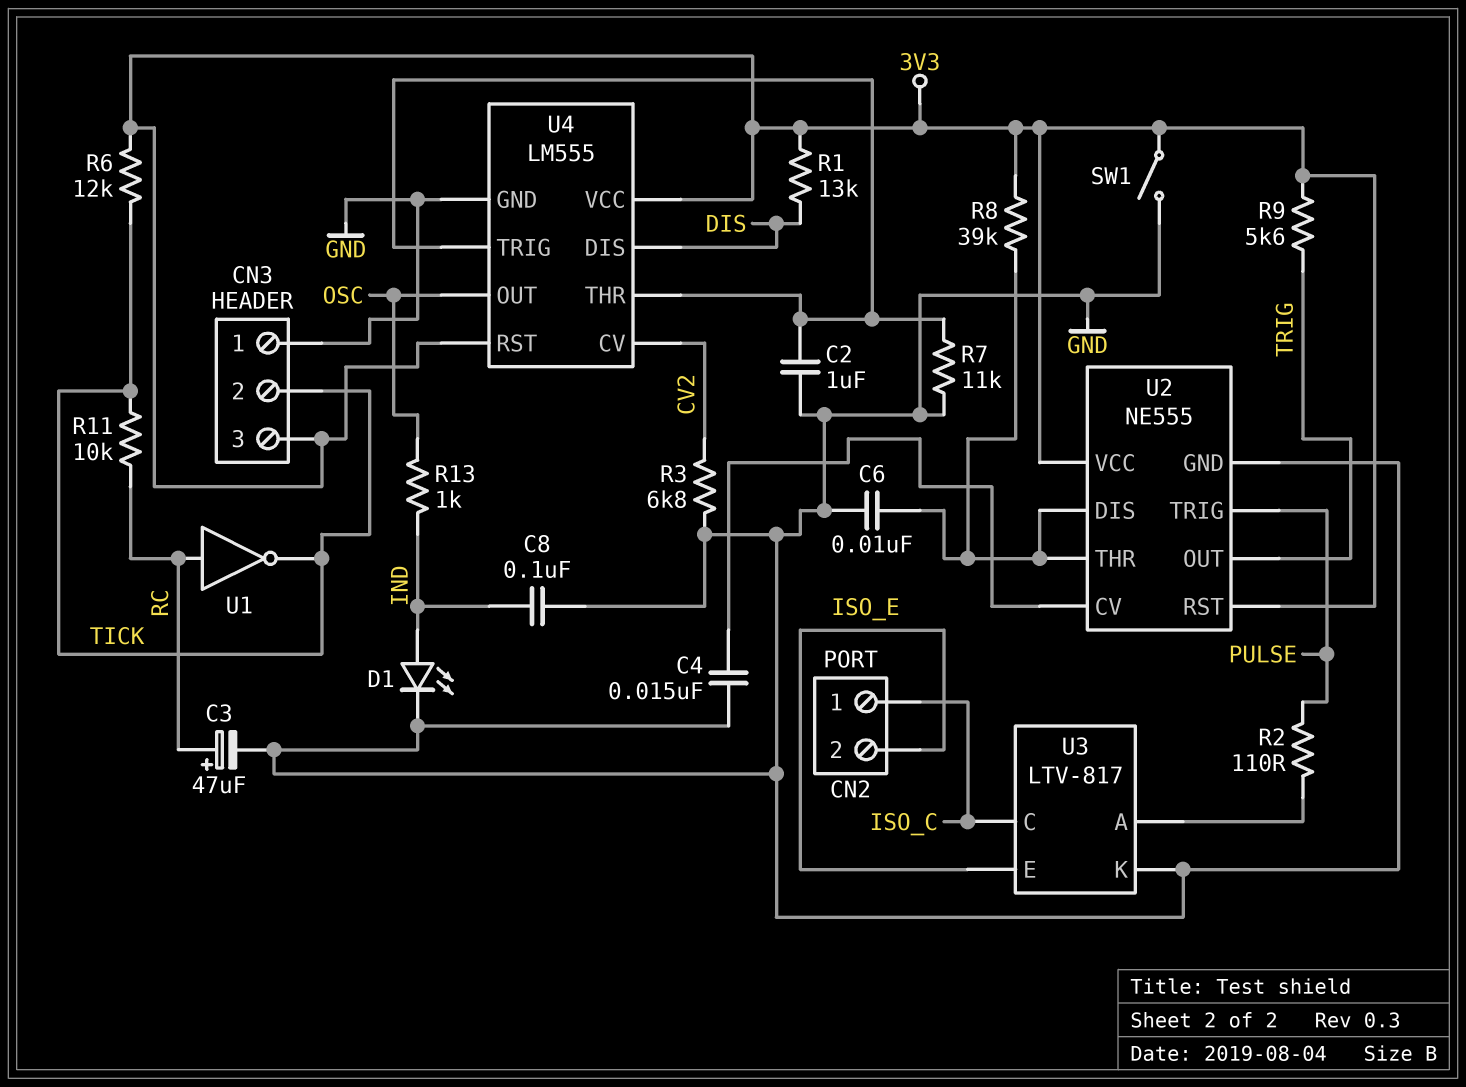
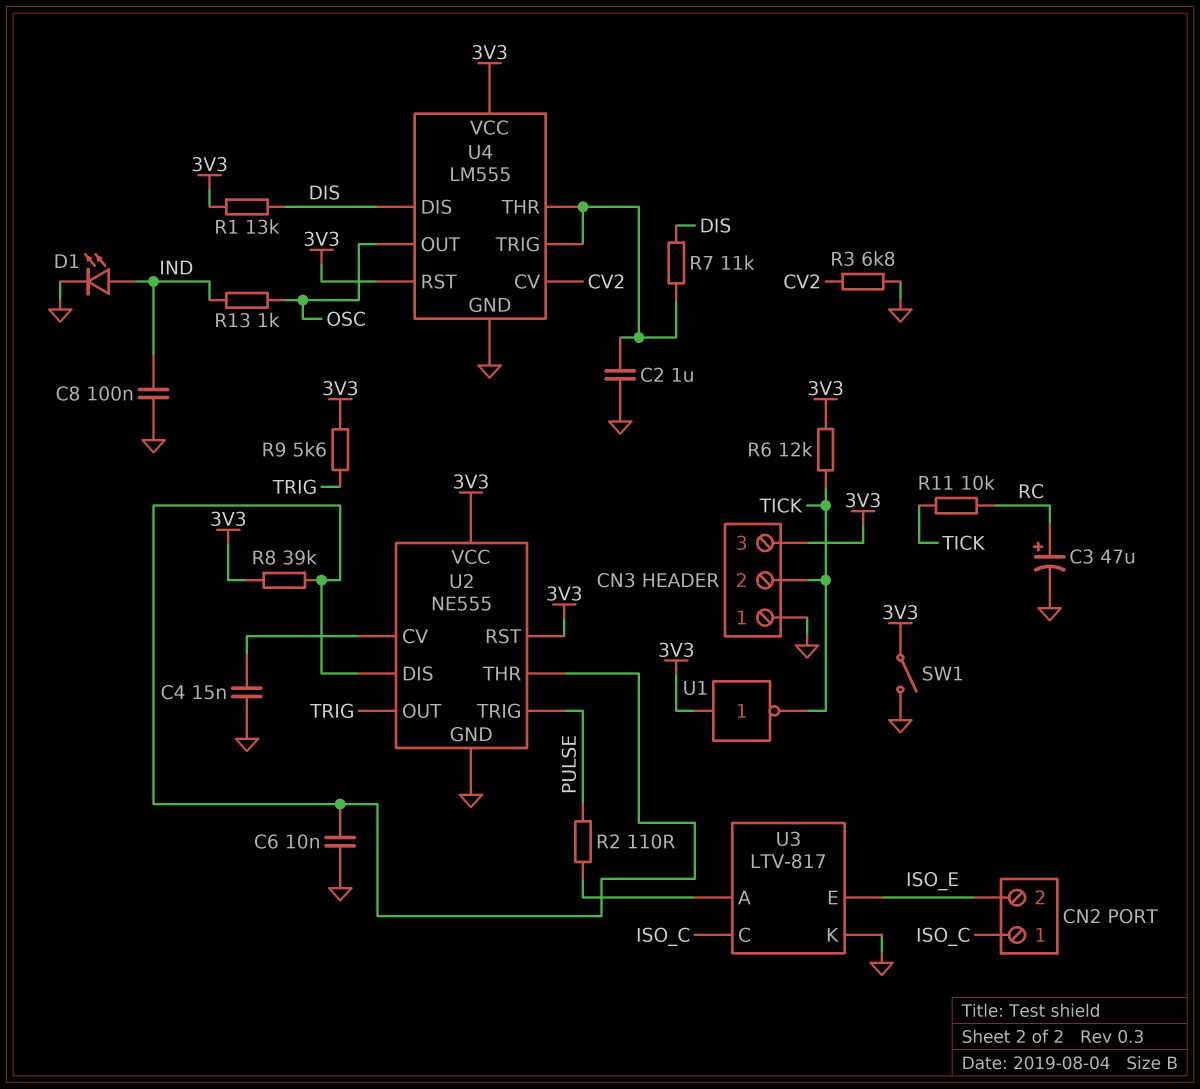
R7: 11k (GND, U4/THR) -> 11k (DIS, U4/THR)
U1: NOT (in RC, out TICK) -> NOT (in 3V3, out TICK)

